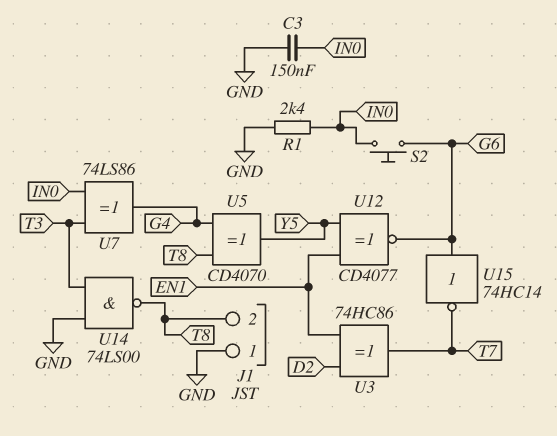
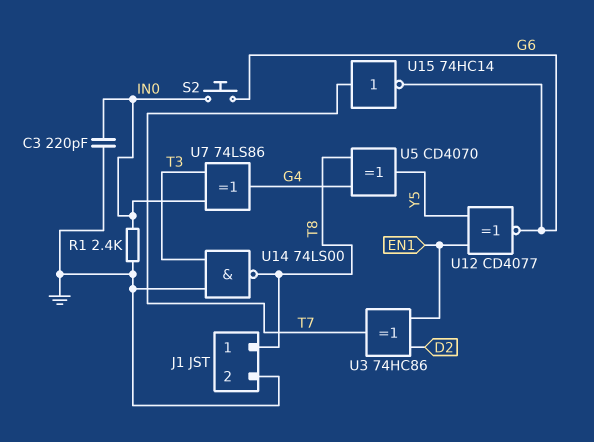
C3: 150nF (GND, IN0) -> 220pF (GND, IN0)
J1 pin 1: GND -> T8
J1 pin 2: T8 -> GND
U15: NOT 74HC14 (in G6, out T7) -> NOT 74HC14 (in T7, out G6)

